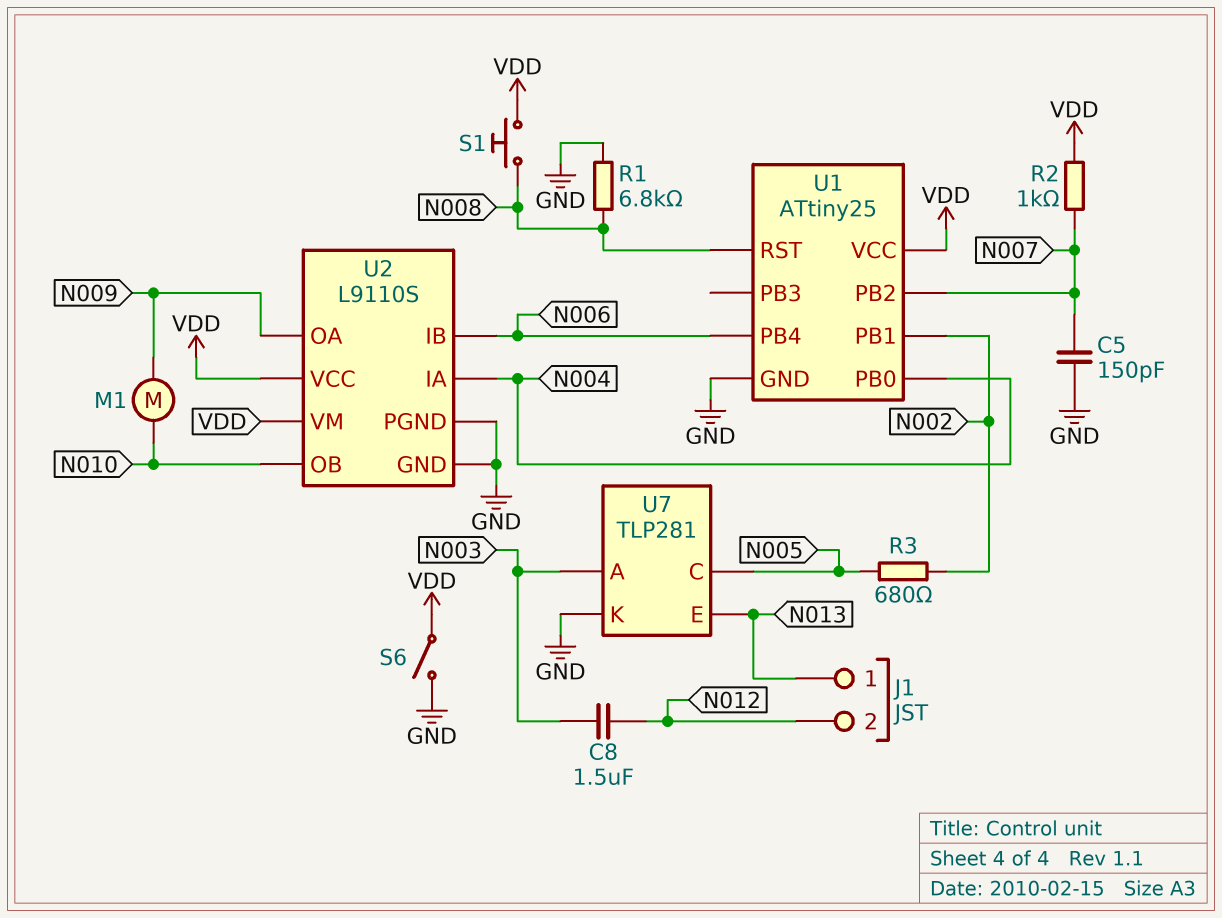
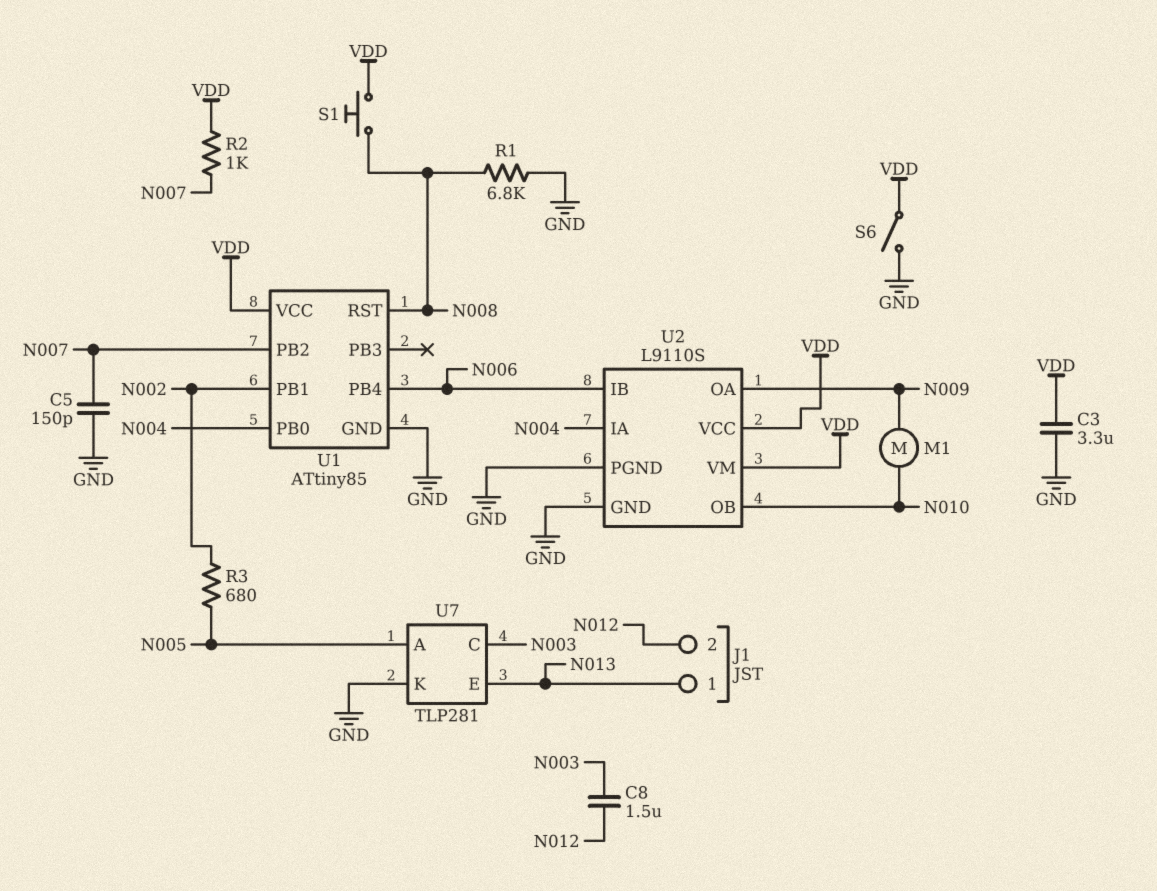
C3: none -> 3.3uF (GND, VDD)
U1: ATtiny25 -> ATtiny85
U7 pin A: N003 -> N005
U7 pin C: N005 -> N003

